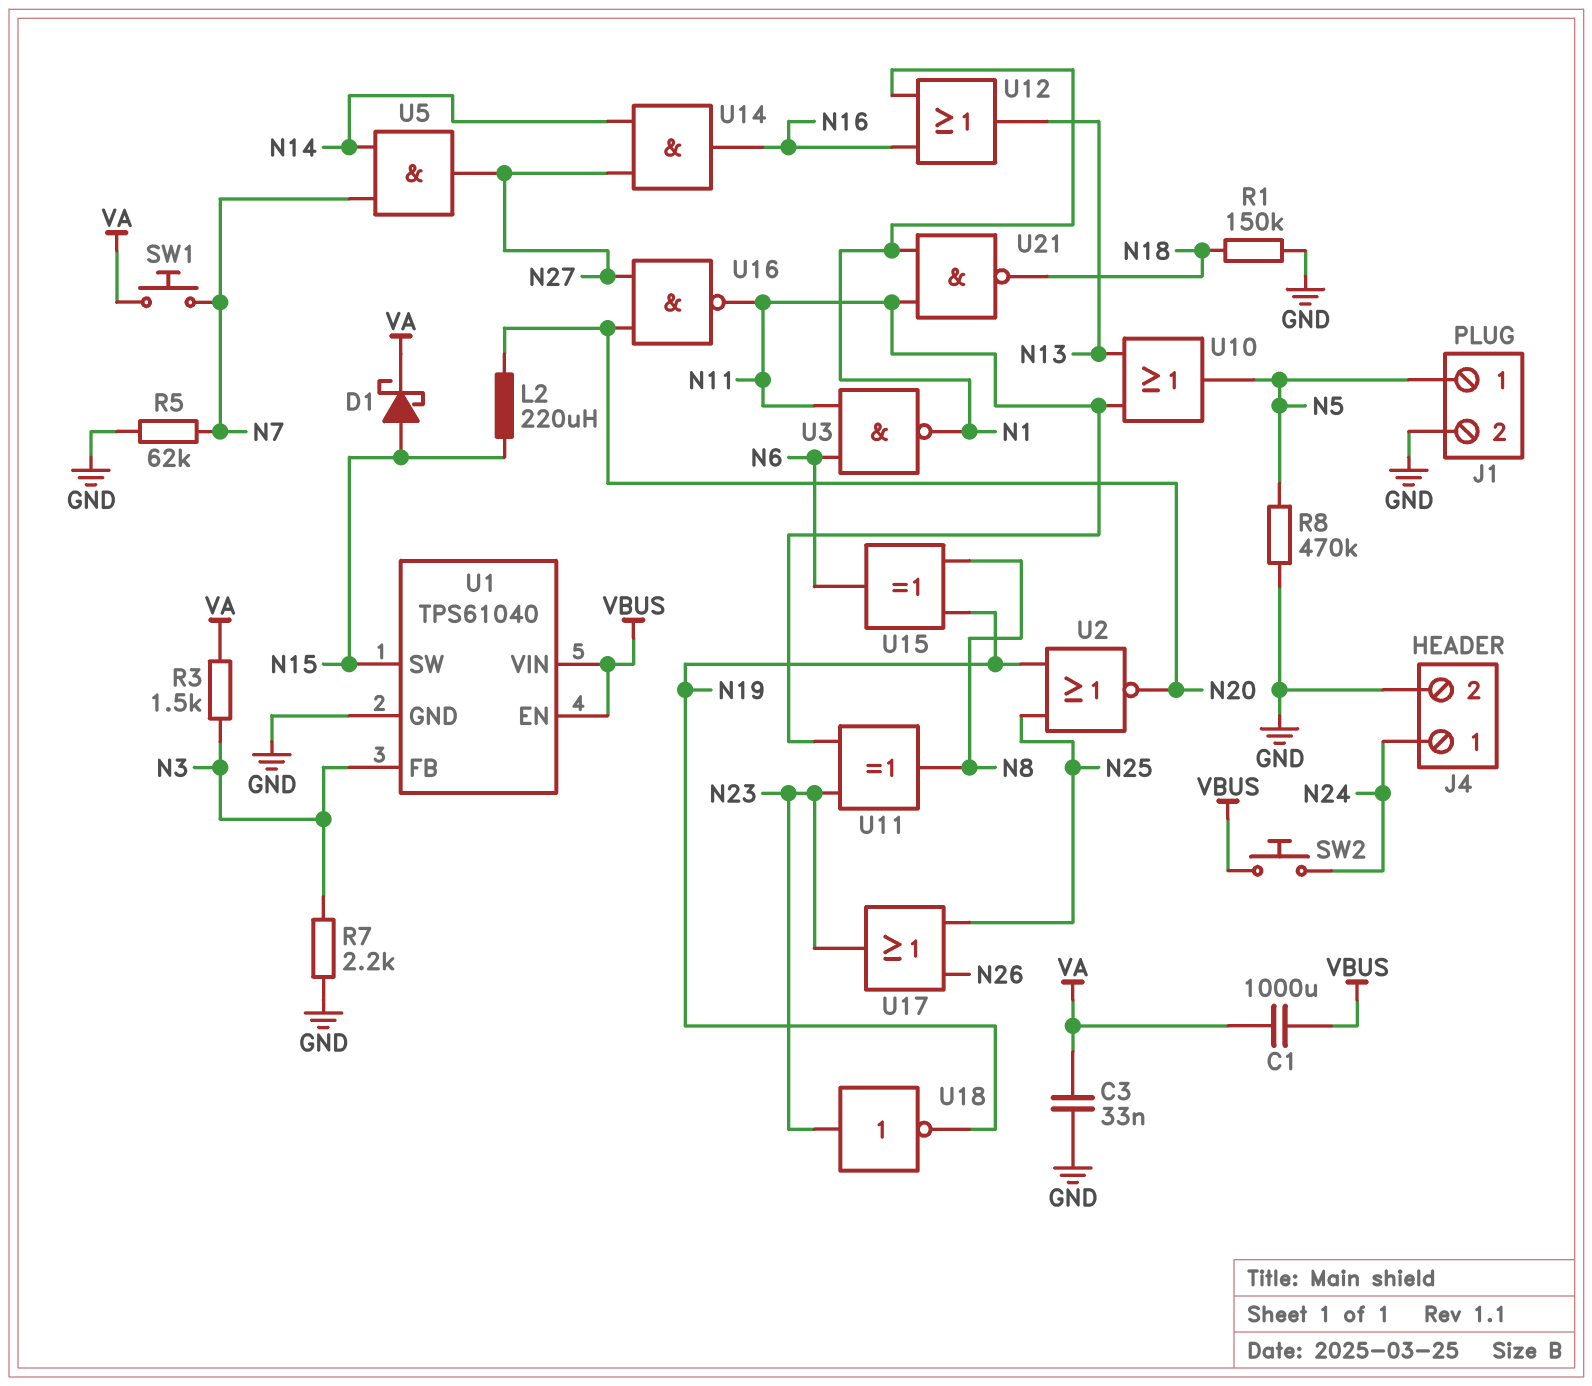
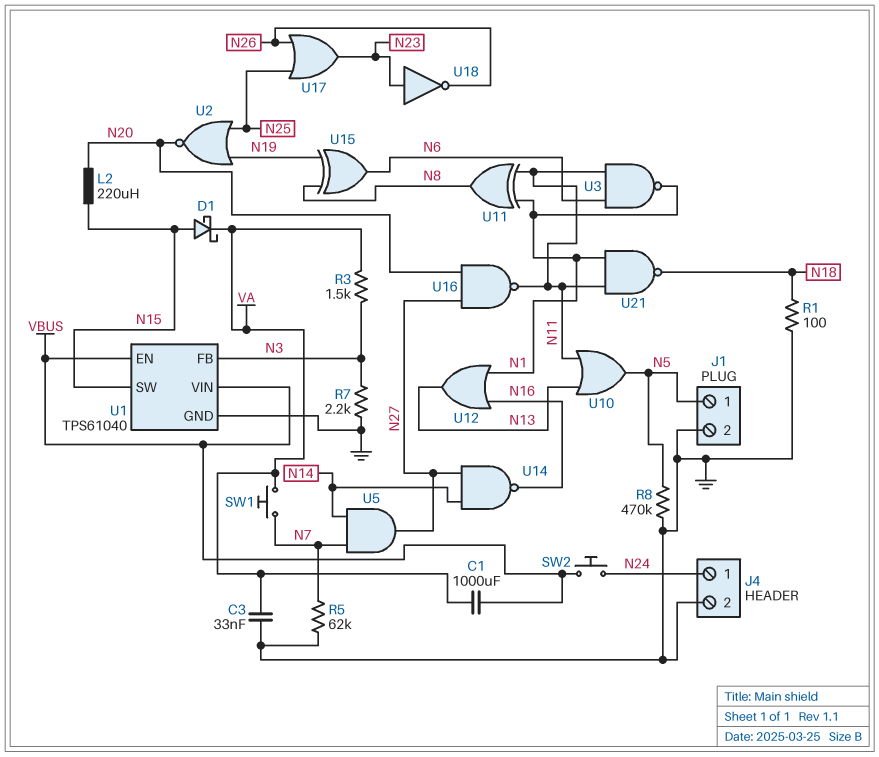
R1: 150k (GND, N18) -> 100 (GND, N18)
U11: XOR (in N11, in N23, out N8) -> XOR (in N1, in N11, out N8)
U14: AND (in N14, in N27, out N16) -> NAND (in N14, in N27, out N16)
U18: NOT (in N23, out N19) -> NOT (in N23, out N26)

